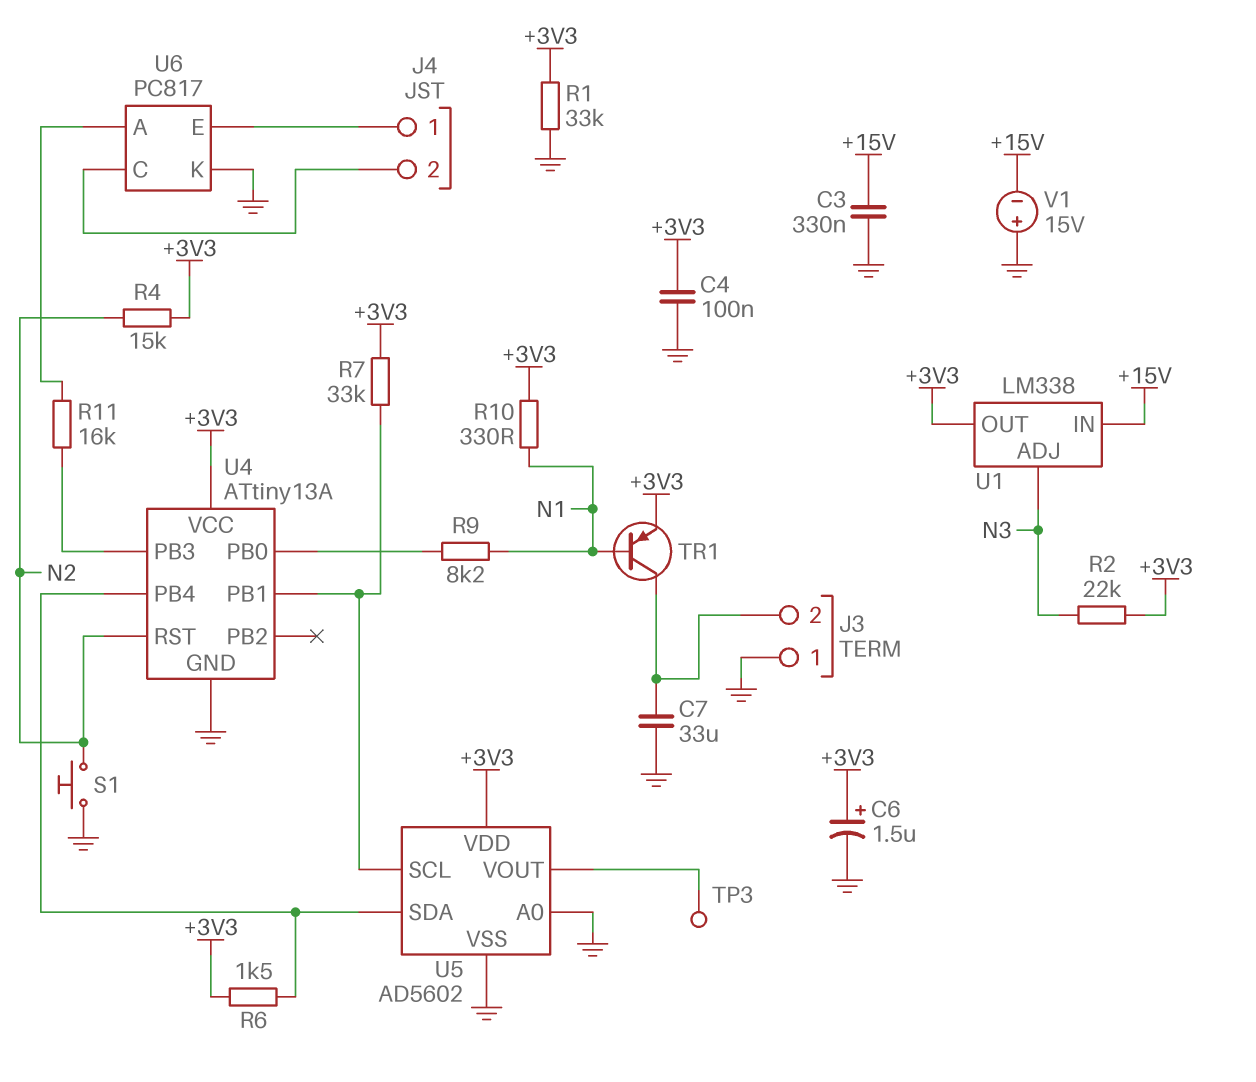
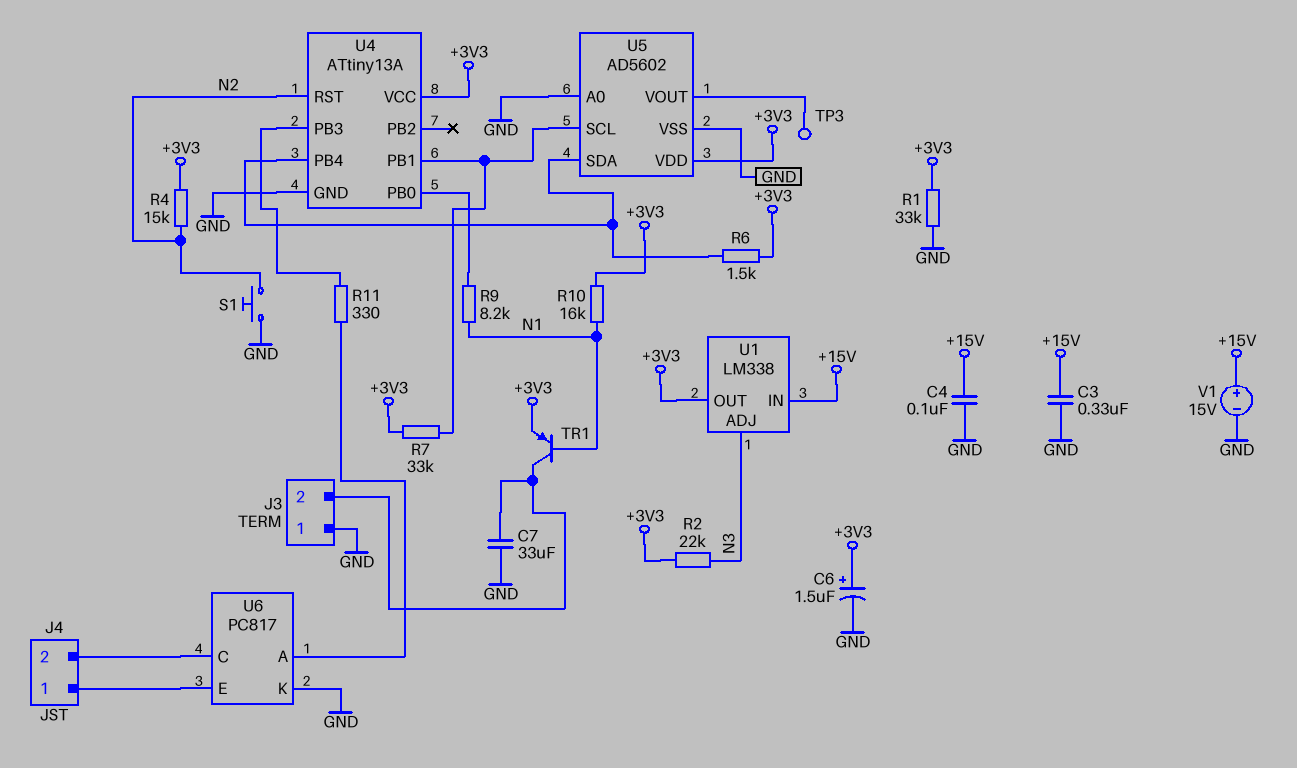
C4: 100nF (+3V3, GND) -> 100nF (+15V, GND)
R10: 330 (+3V3, N1) -> 16k (+3V3, N1)
R11: 16k (U4/PB3, U6/A) -> 330 (U4/PB3, U6/A)
V1: 15V (plus GND, minus +15V) -> 15V (plus +15V, minus GND)

